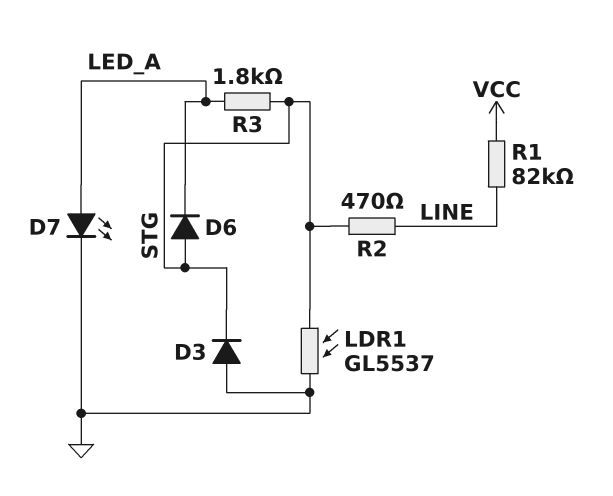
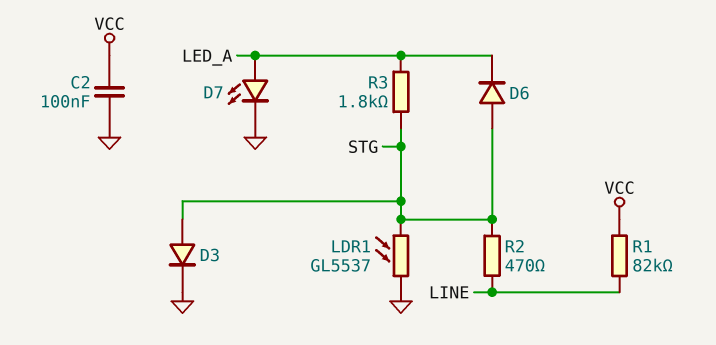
C2: none -> 100nF (GND, VCC)
D3: diode (A GND, K STG) -> diode (A STG, K GND)

